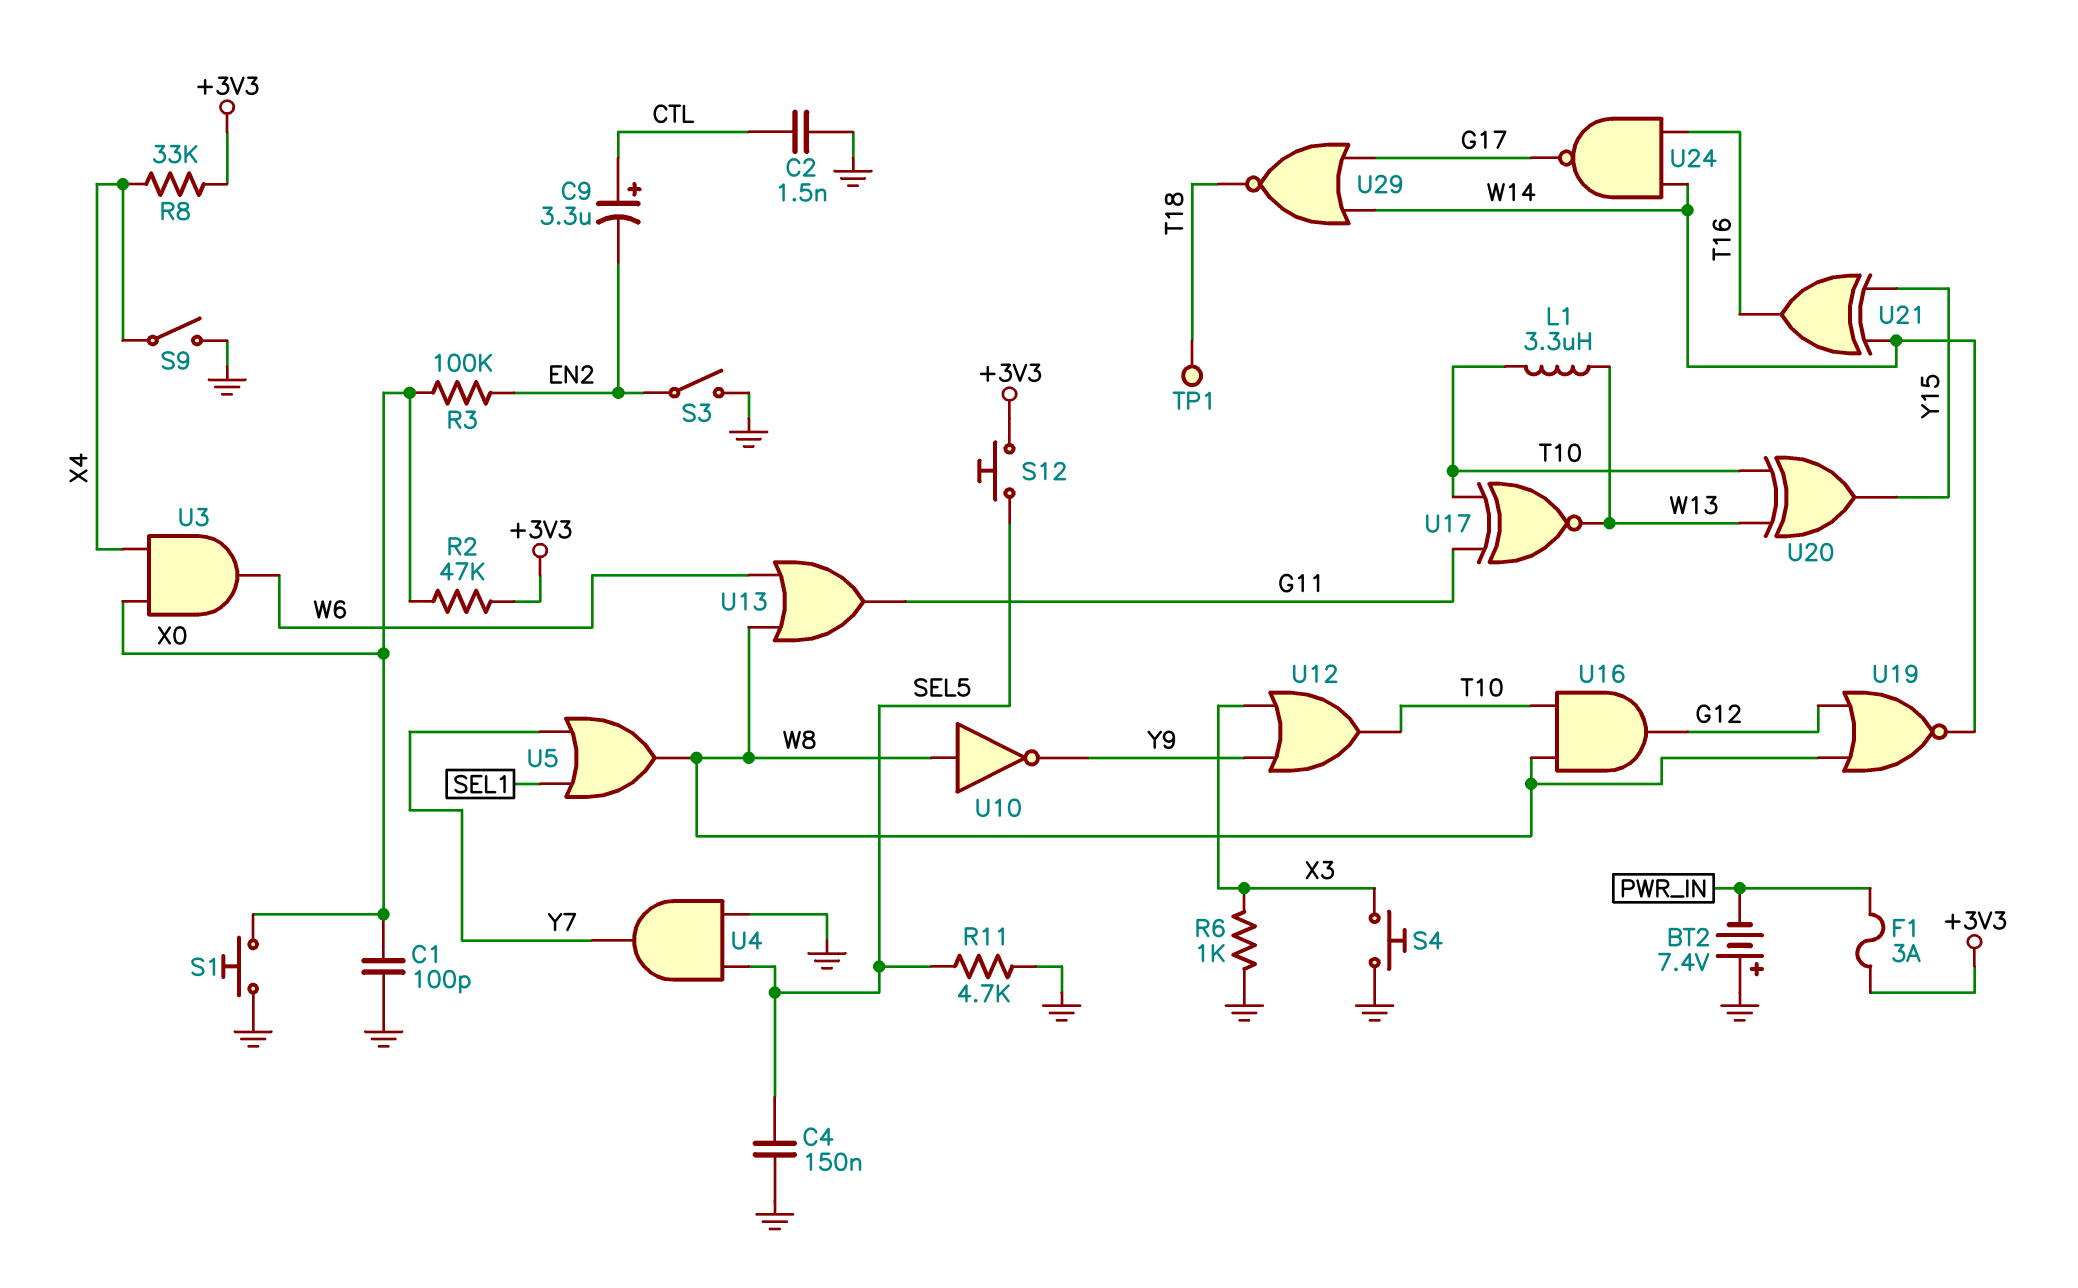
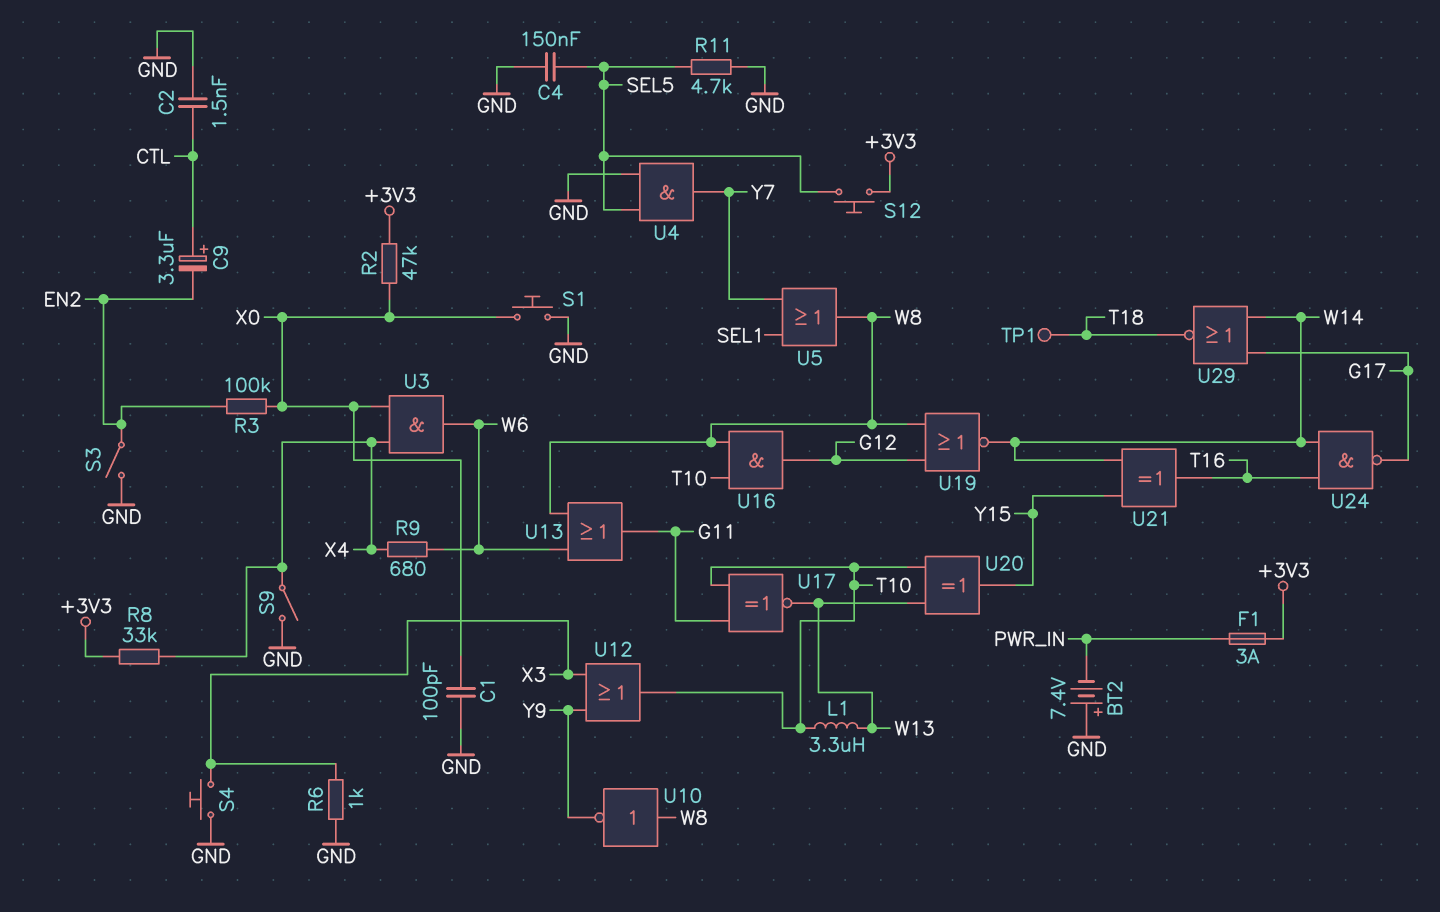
R9: none -> 680 (W6, X4)

